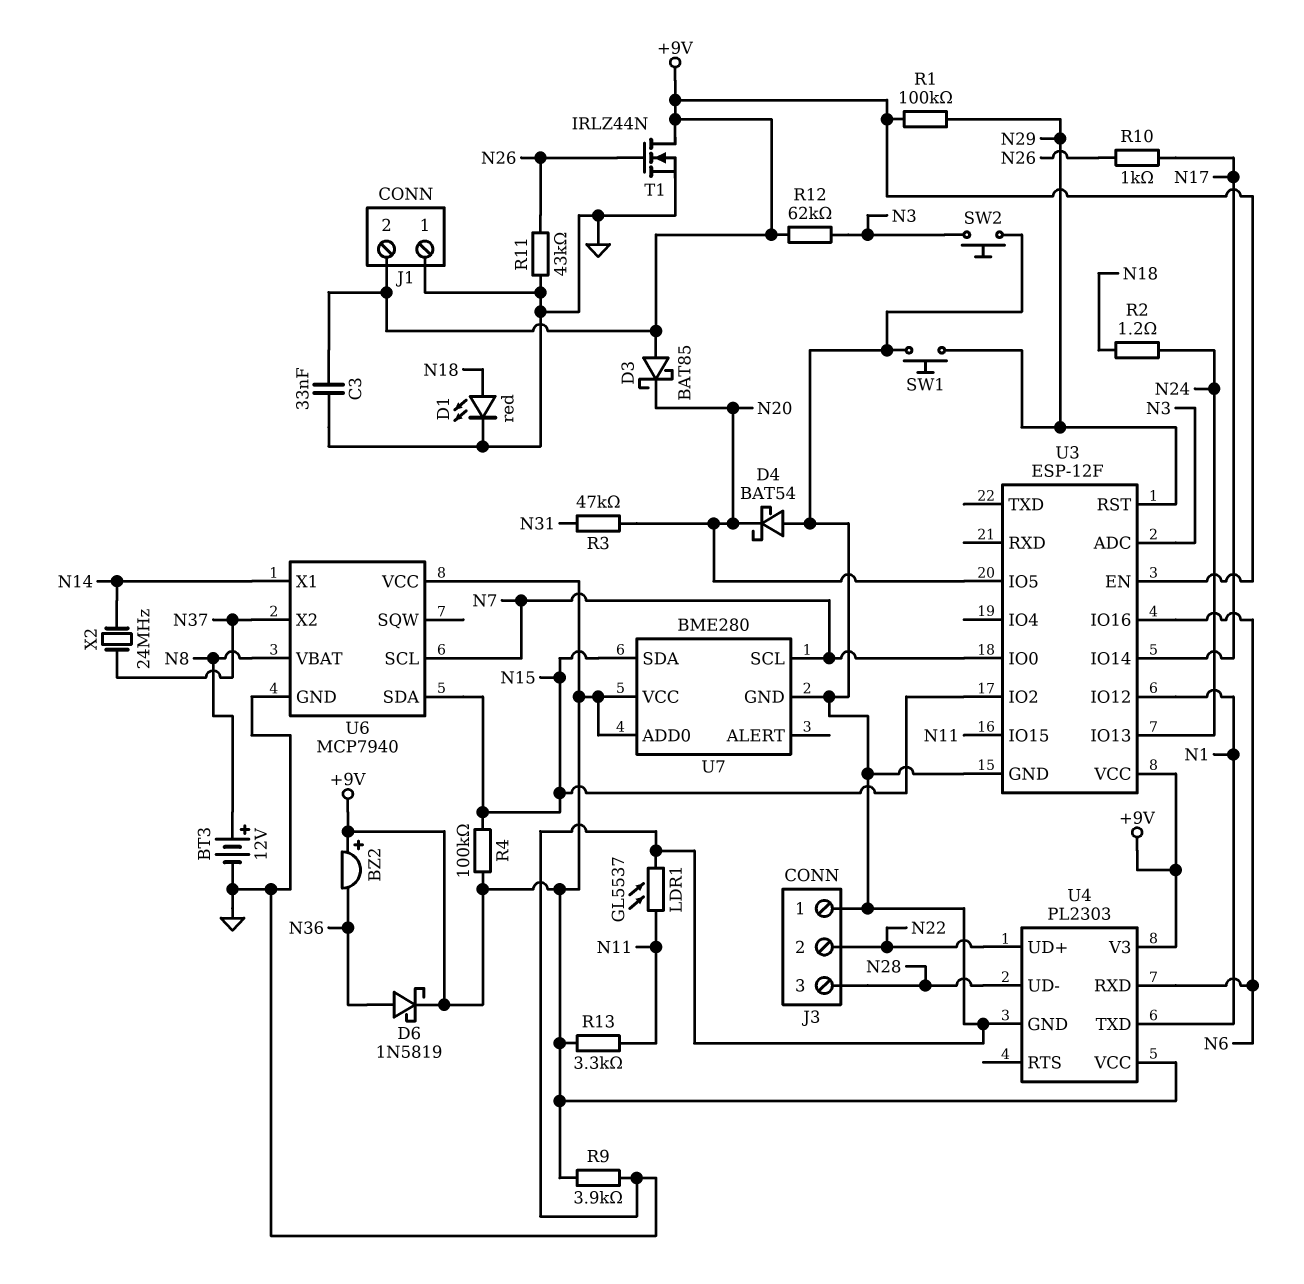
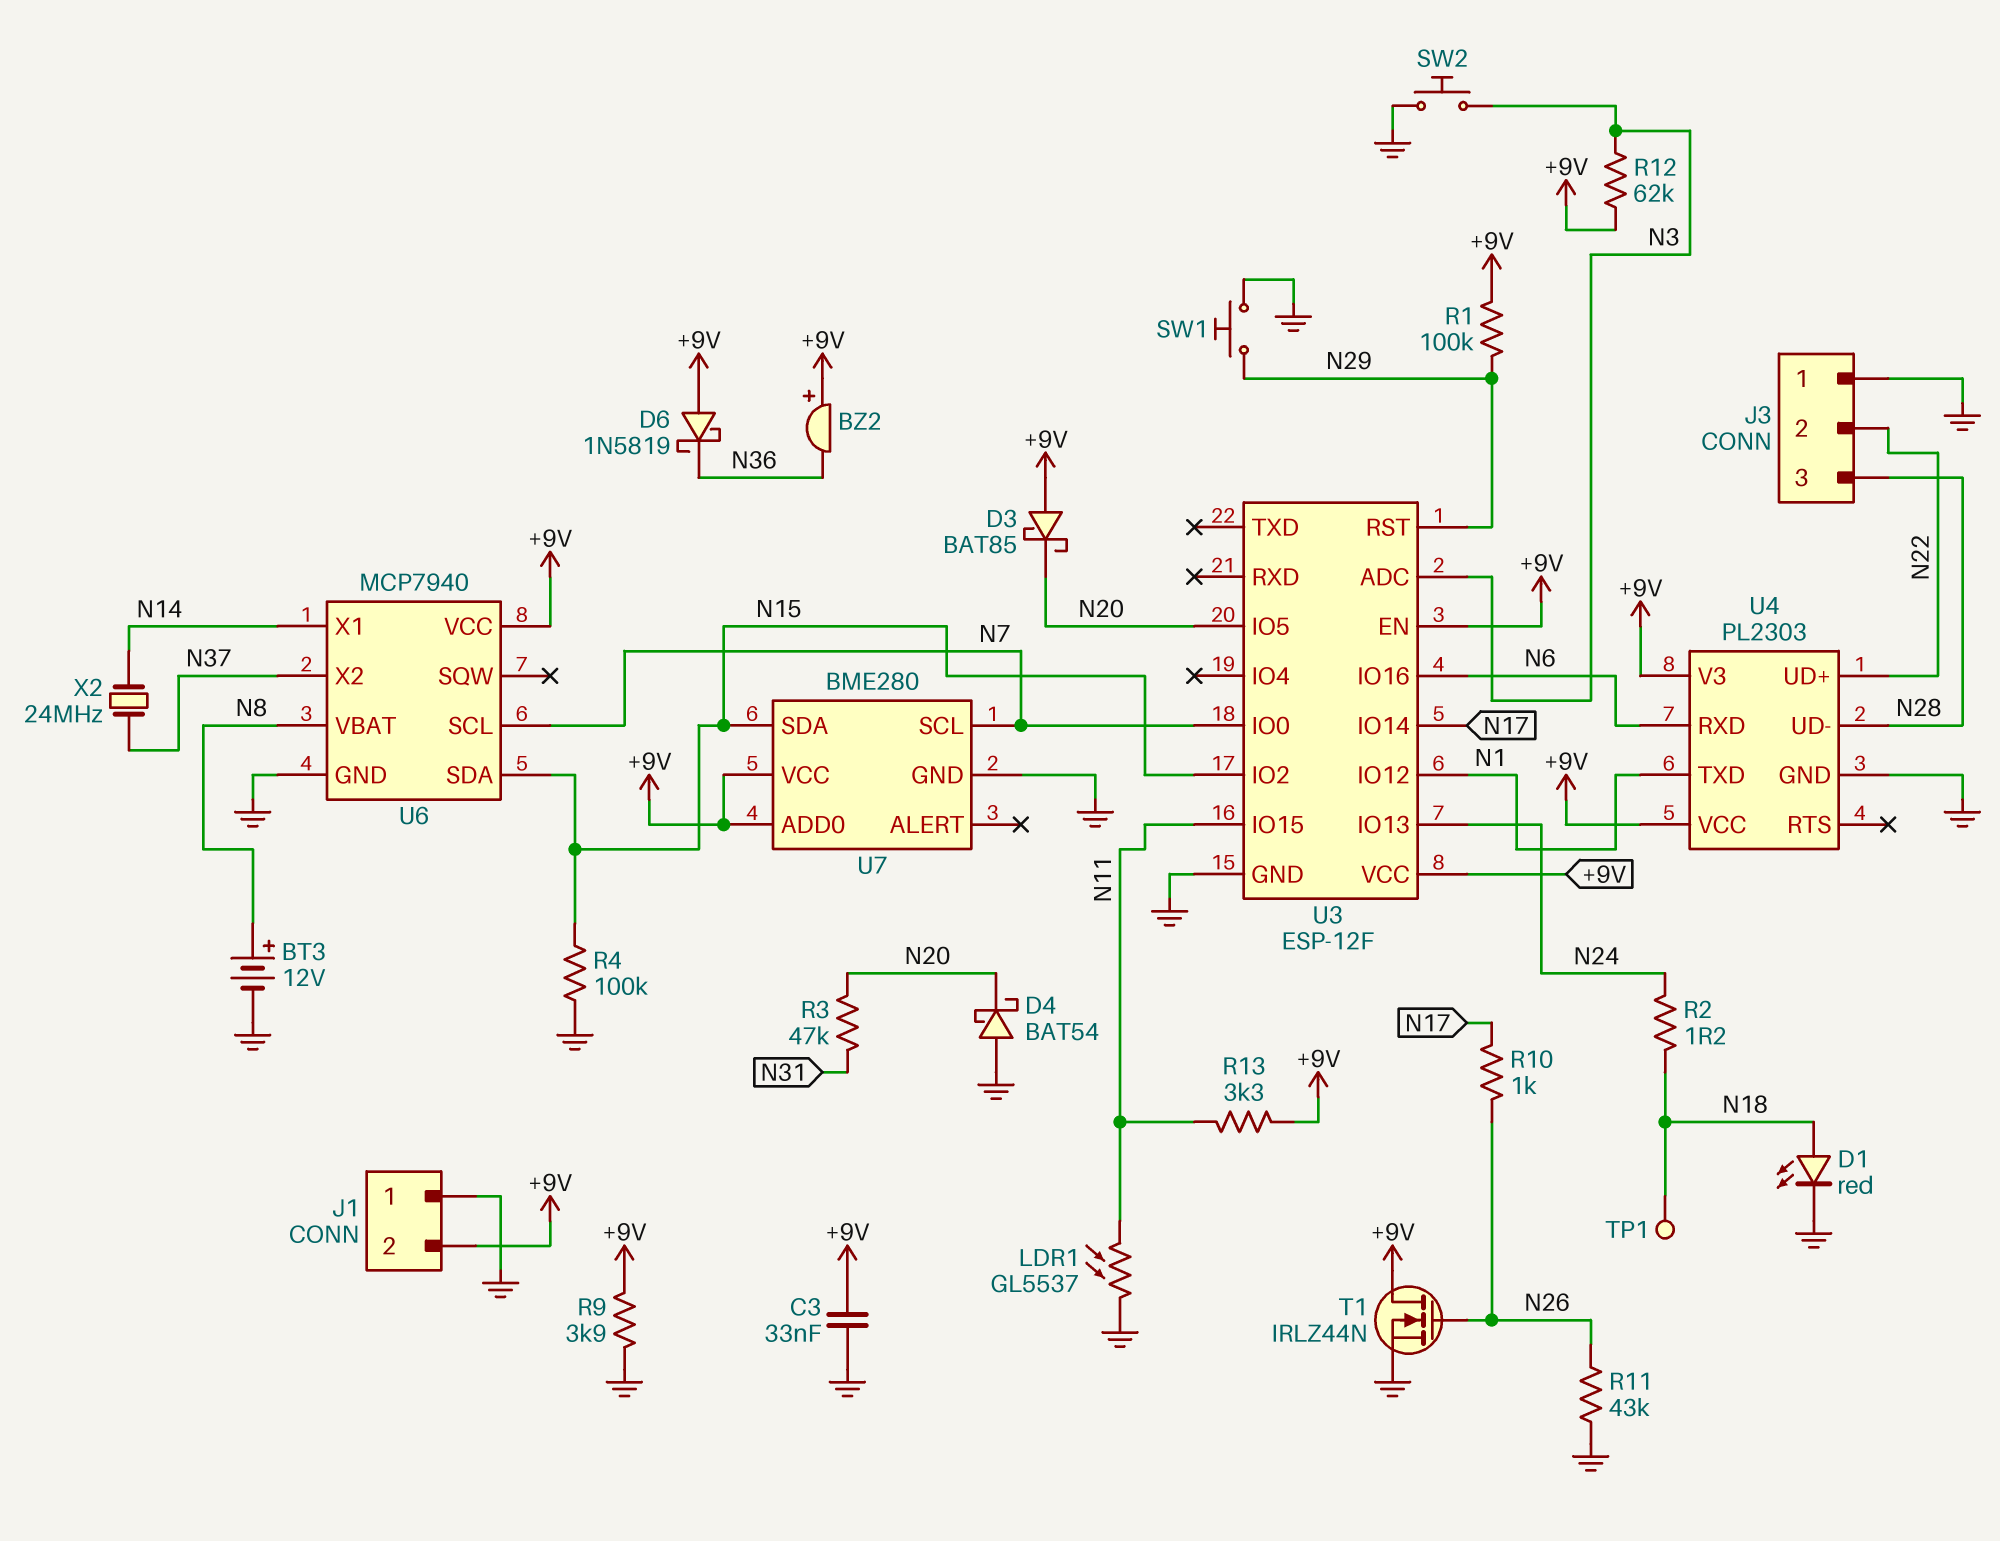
D6: schottky 1N5819 (A N36, K +9V) -> schottky 1N5819 (A +9V, K N36)
R4: 100k (+9V, N15) -> 100k (GND, N15)
TP1: none -> test point (N18)

